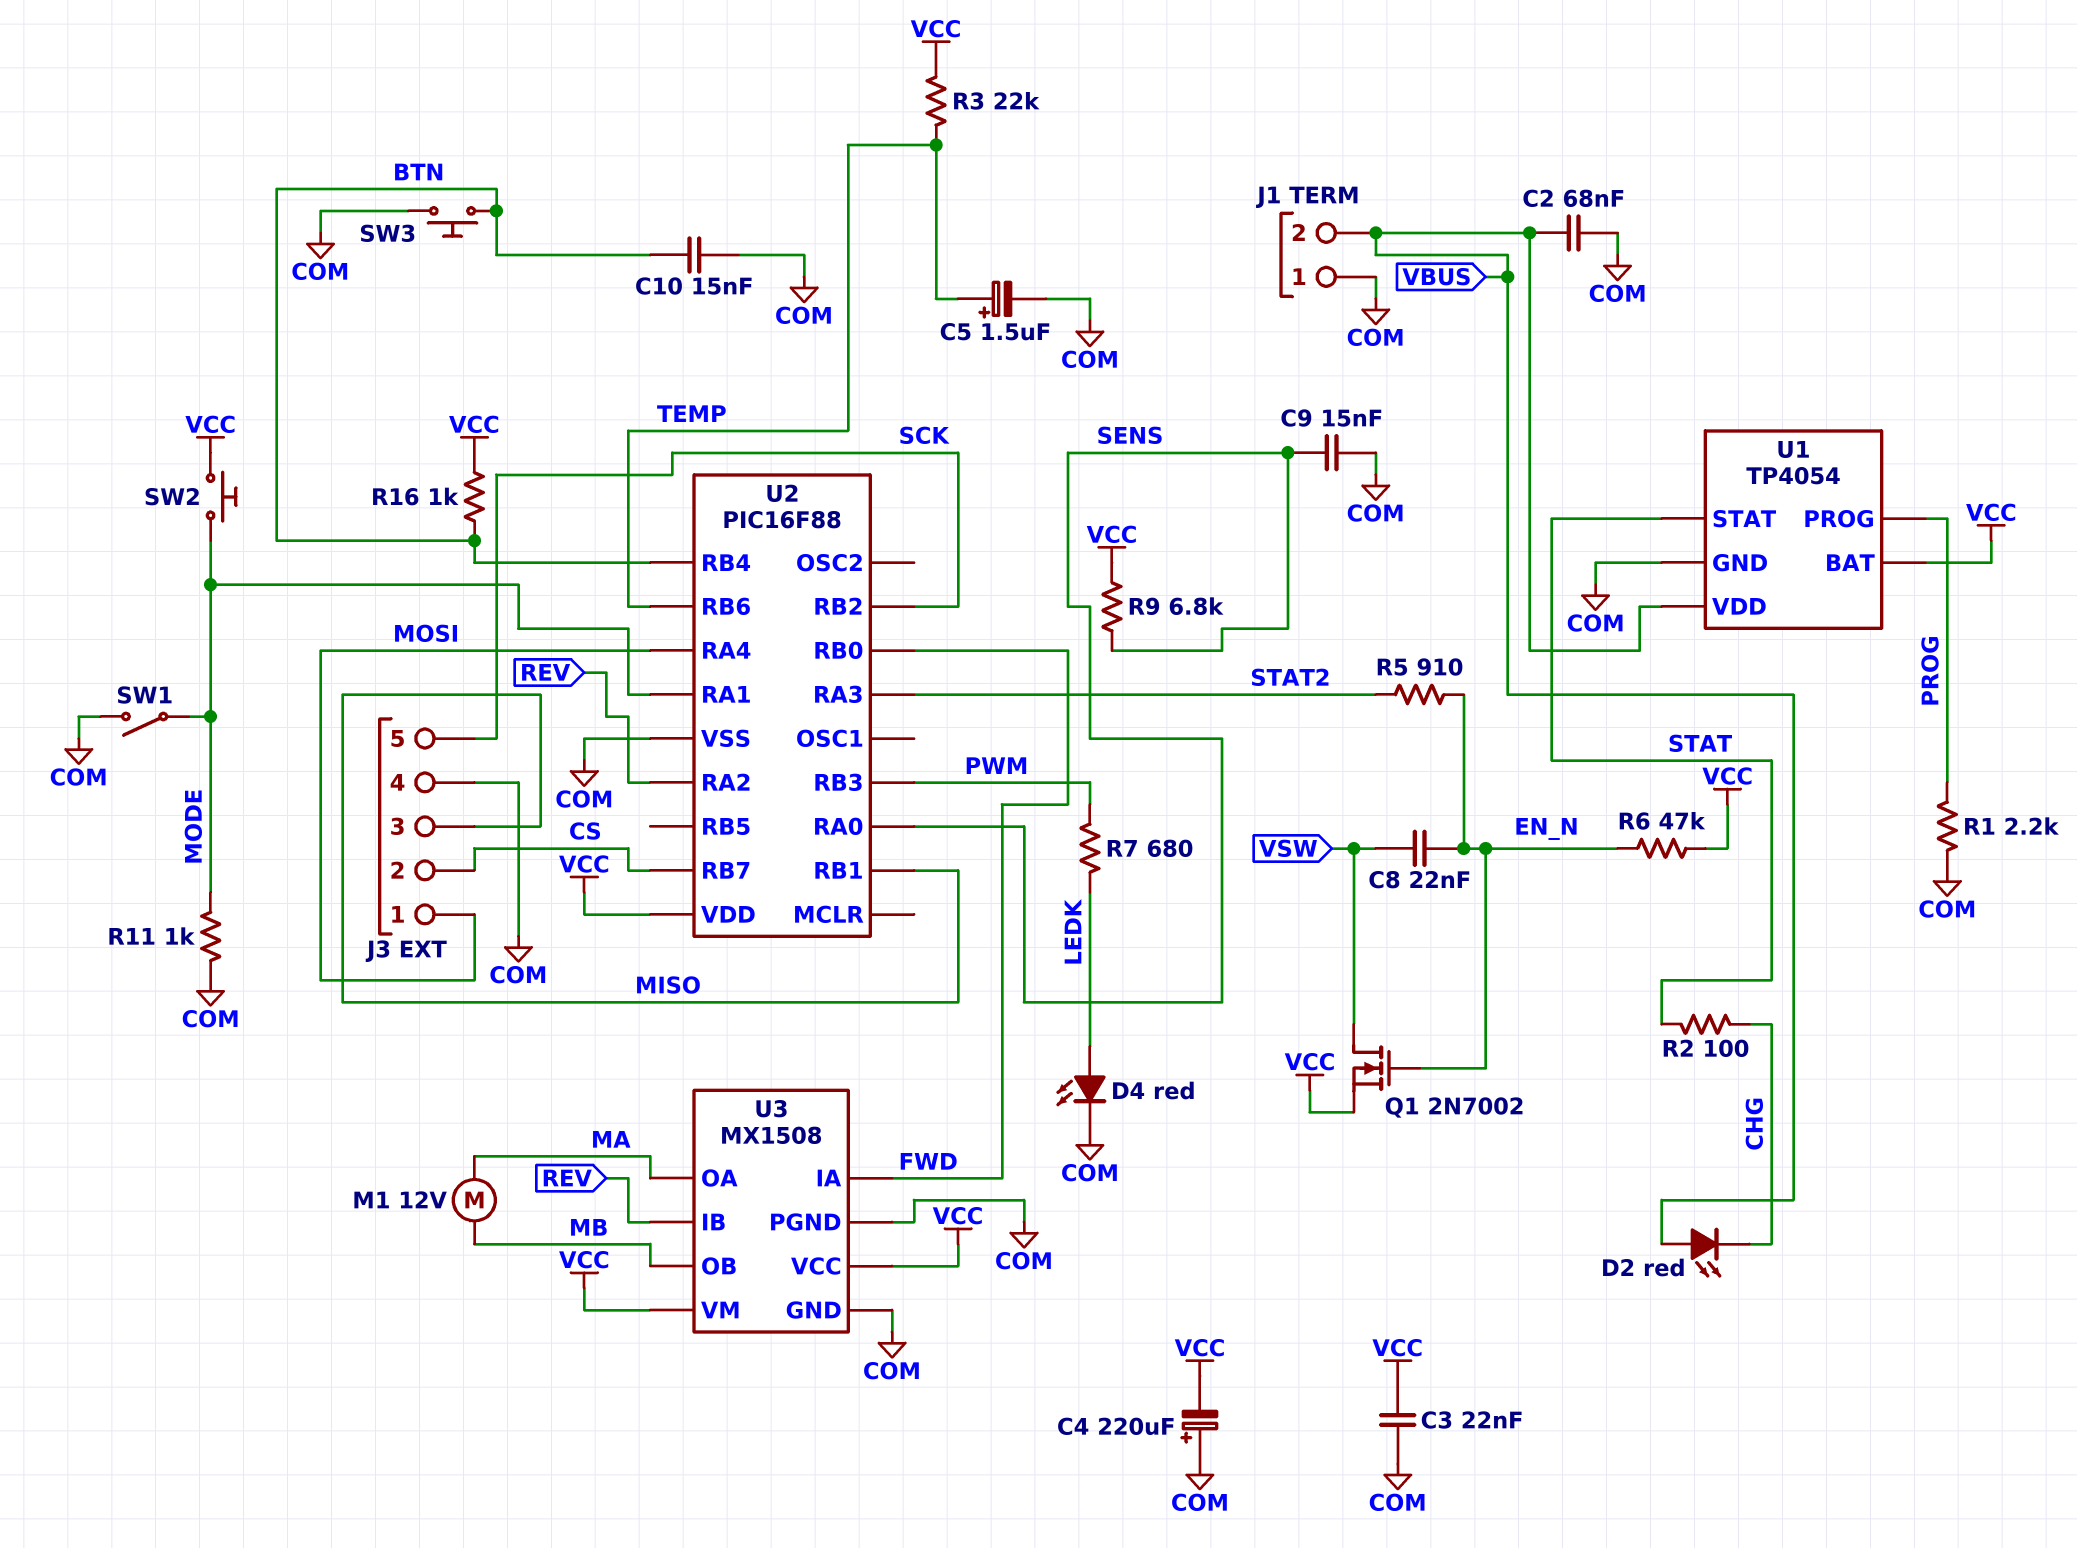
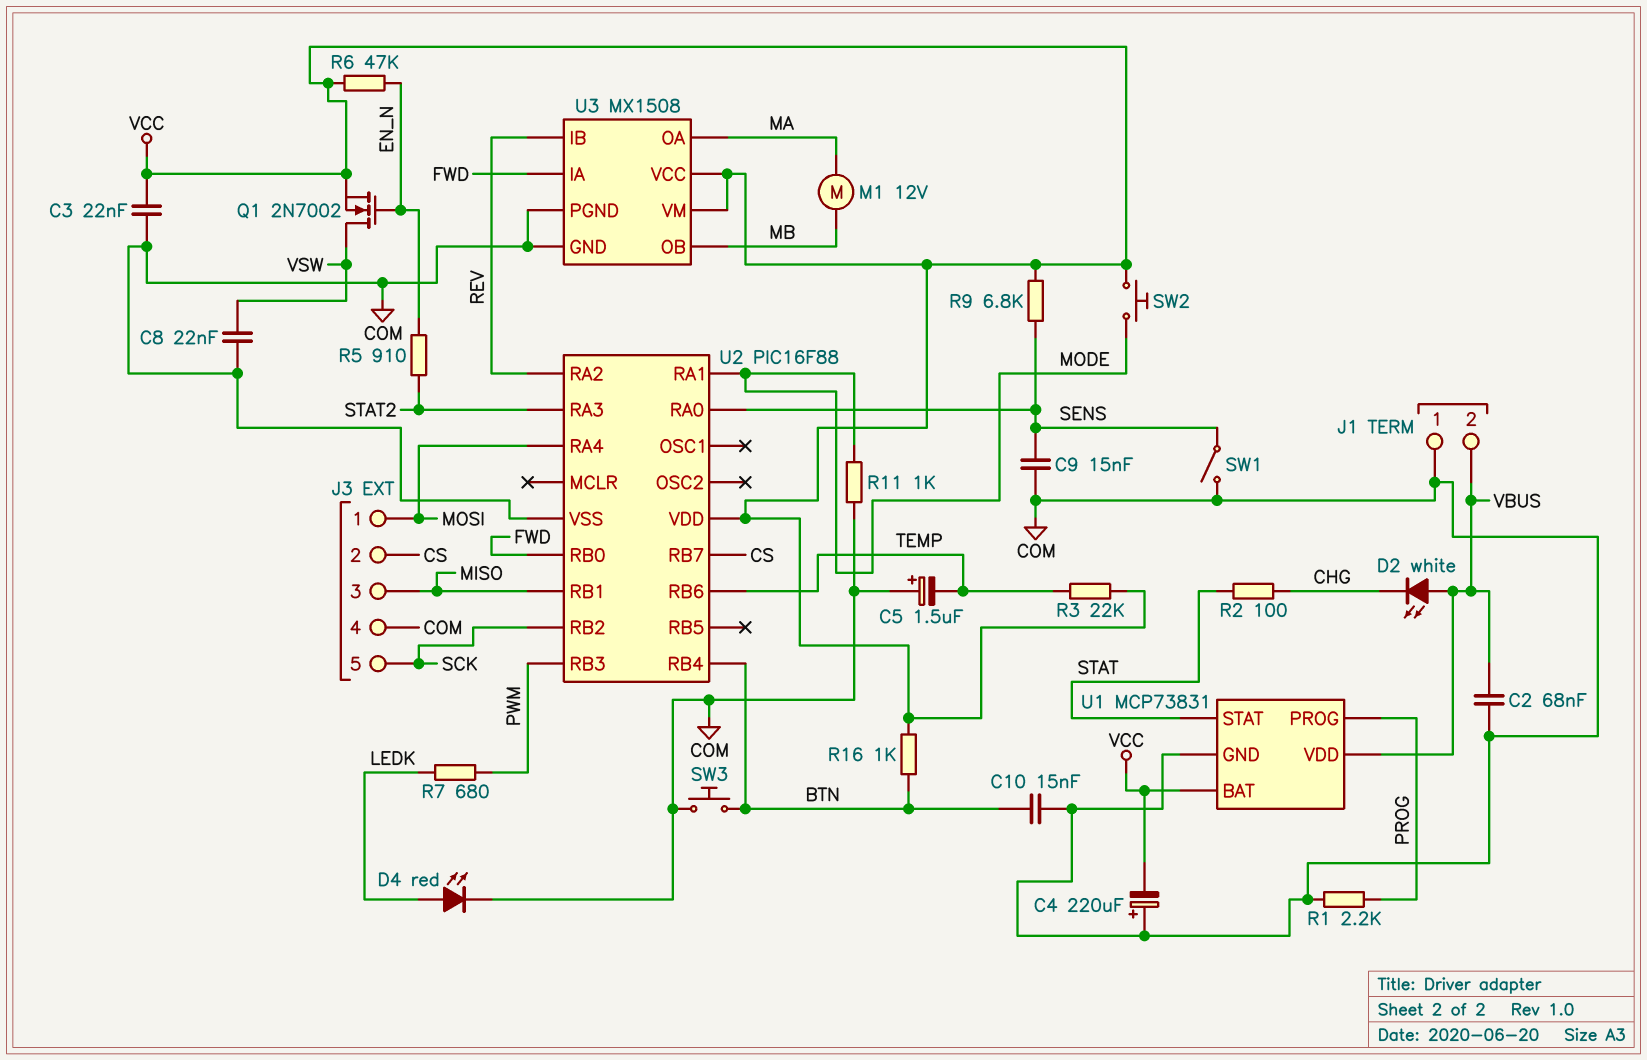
C5: 1.5uF (plus TEMP, minus COM) -> 1.5uF (plus COM, minus TEMP)
C8: 22nF (EN_N, VSW) -> 22nF (COM, VSW)
D2: LED red (A VBUS, K CHG) -> LED white (A VBUS, K CHG)
SW1: switch (COM, MODE) -> switch (COM, SENS)
U1: TP4054 -> MCP73831

